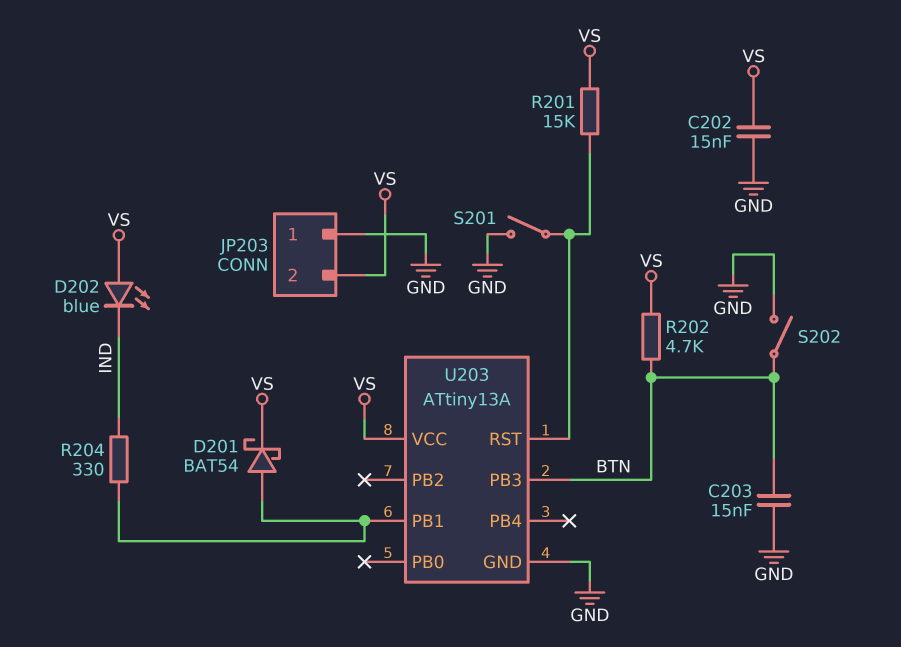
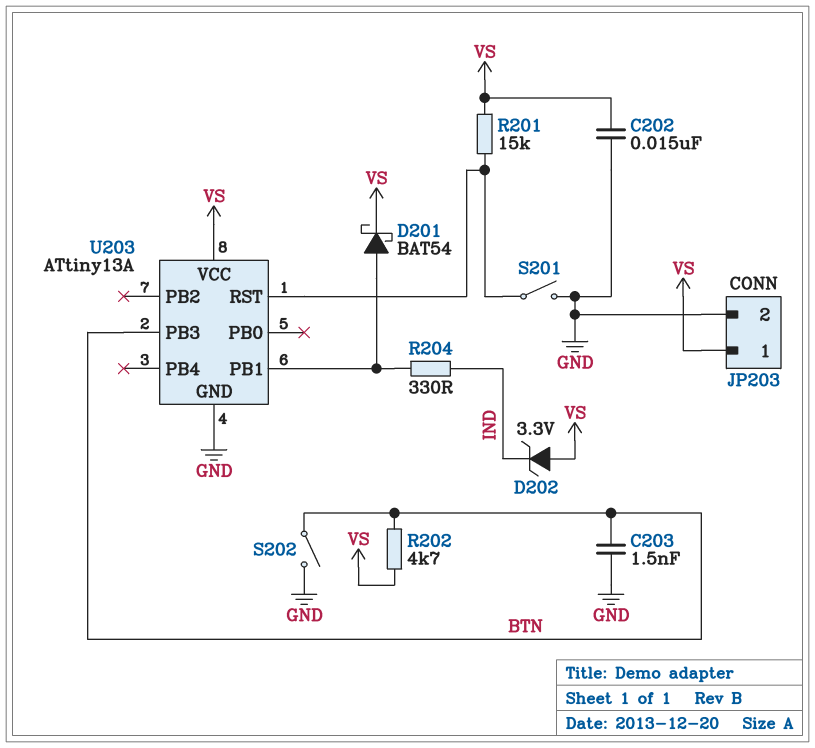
C203: 15nF (BTN, GND) -> 1.5nF (BTN, GND)
D202: LED blue (A VS, K IND) -> zener 3.3V (A VS, K IND)
JP203 pin 1: GND -> VS
JP203 pin 2: VS -> GND

